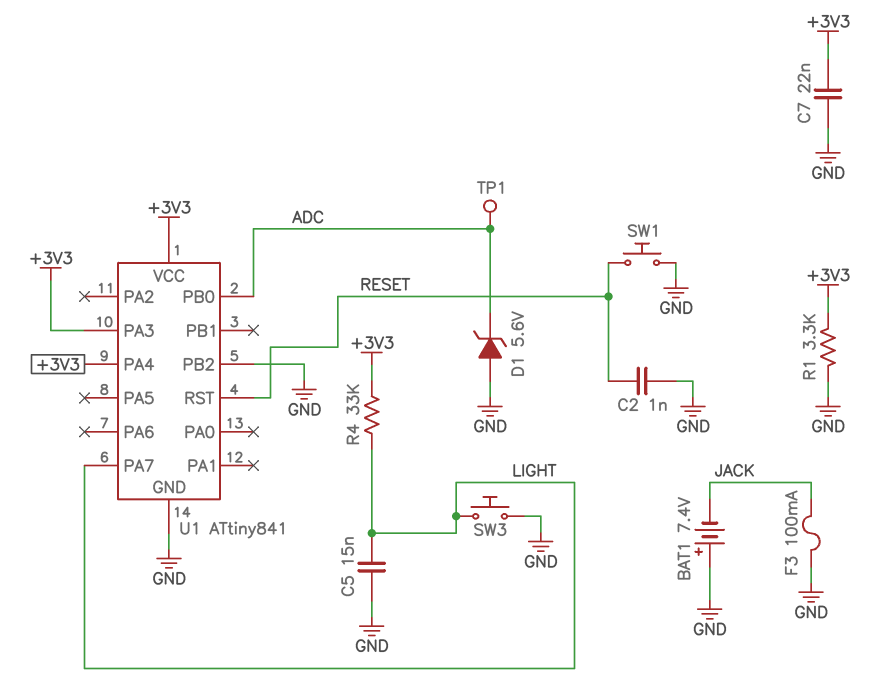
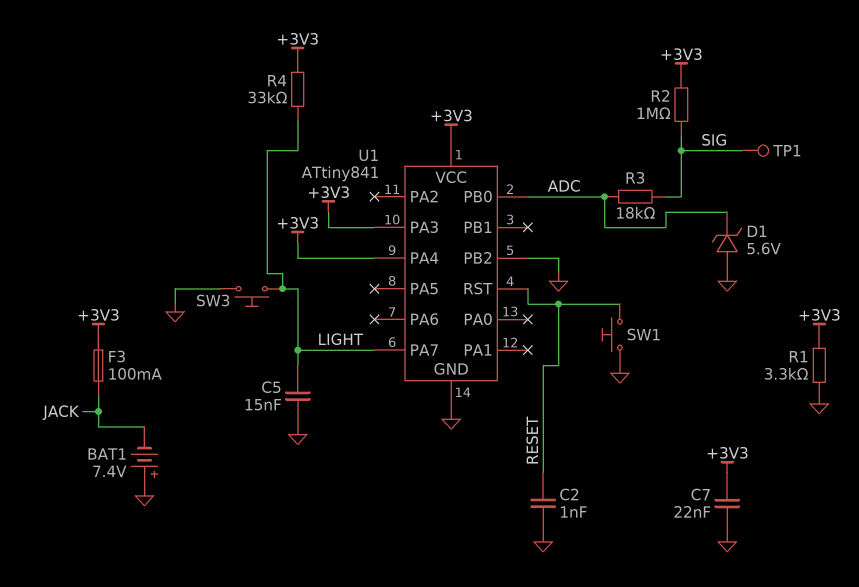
F3: 100mA (GND, JACK) -> 100mA (+3V3, JACK)
R2: none -> 1M (+3V3, SIG)
R3: none -> 18k (ADC, SIG)
TP1: test point (ADC) -> test point (SIG)

